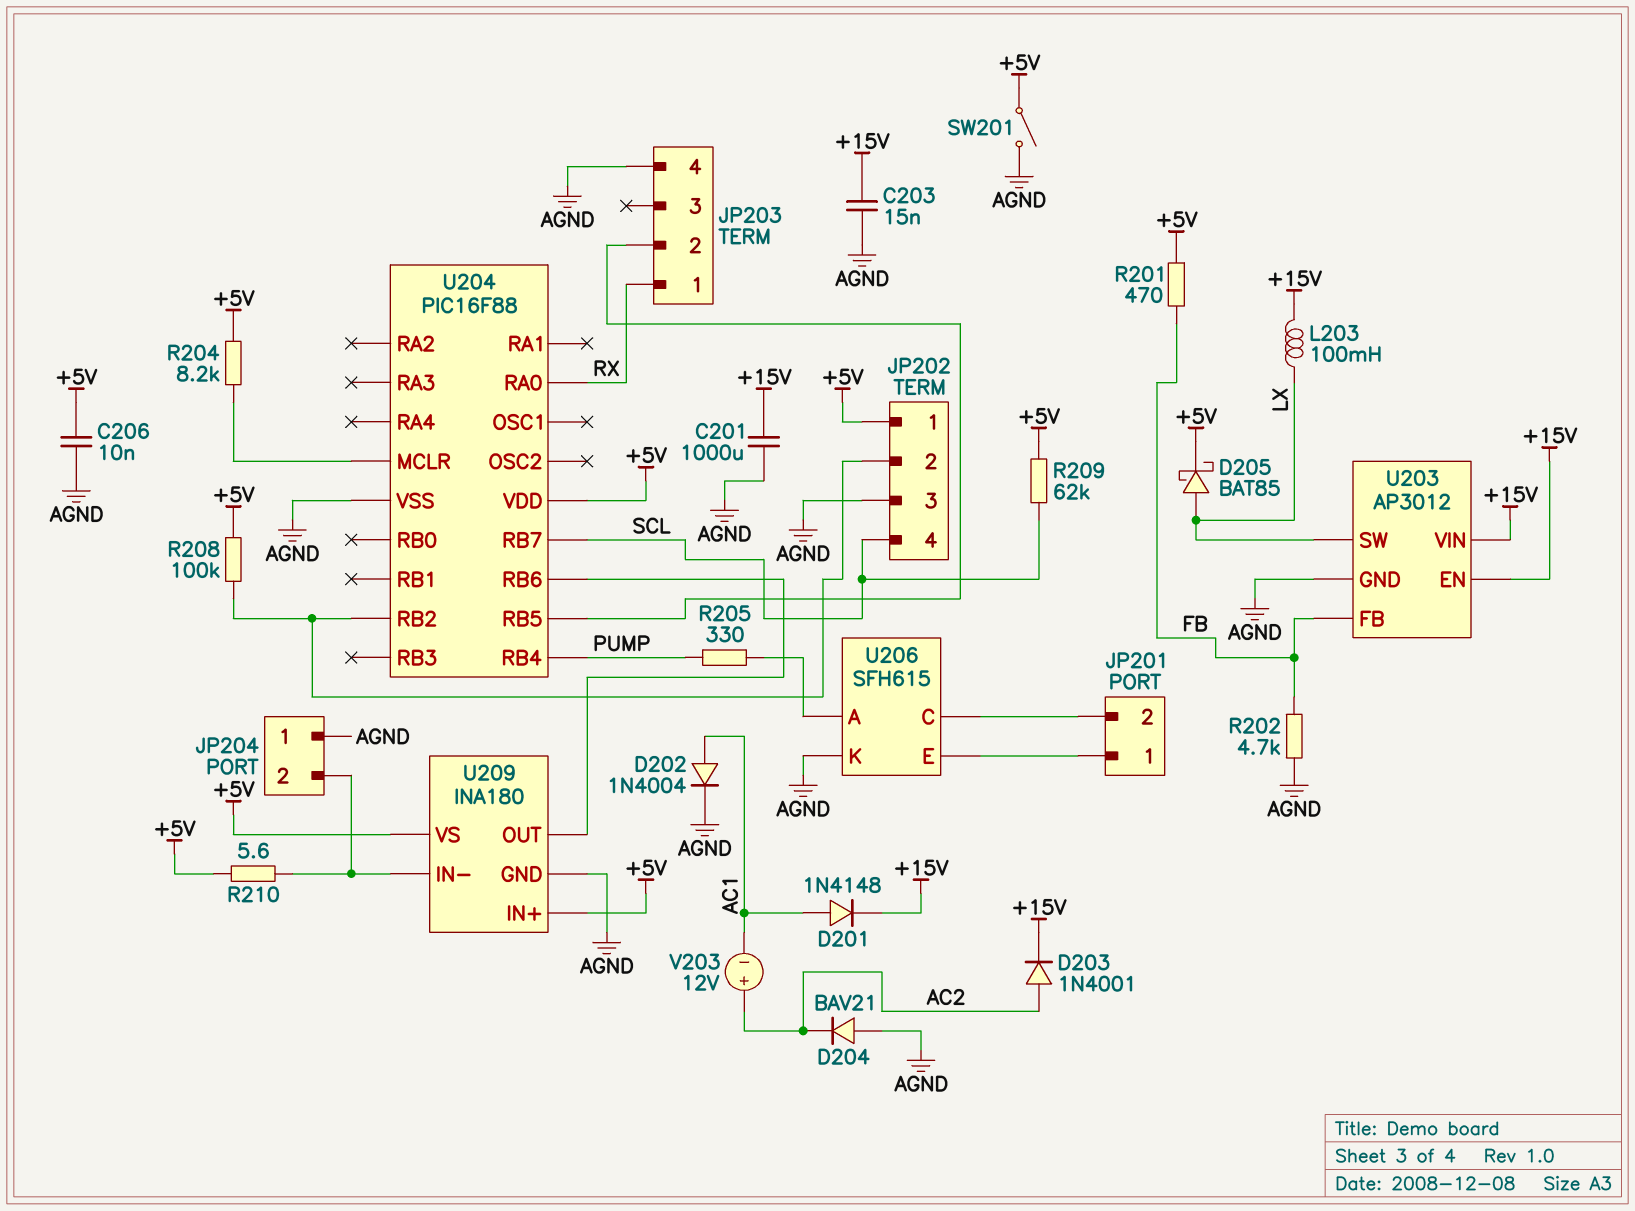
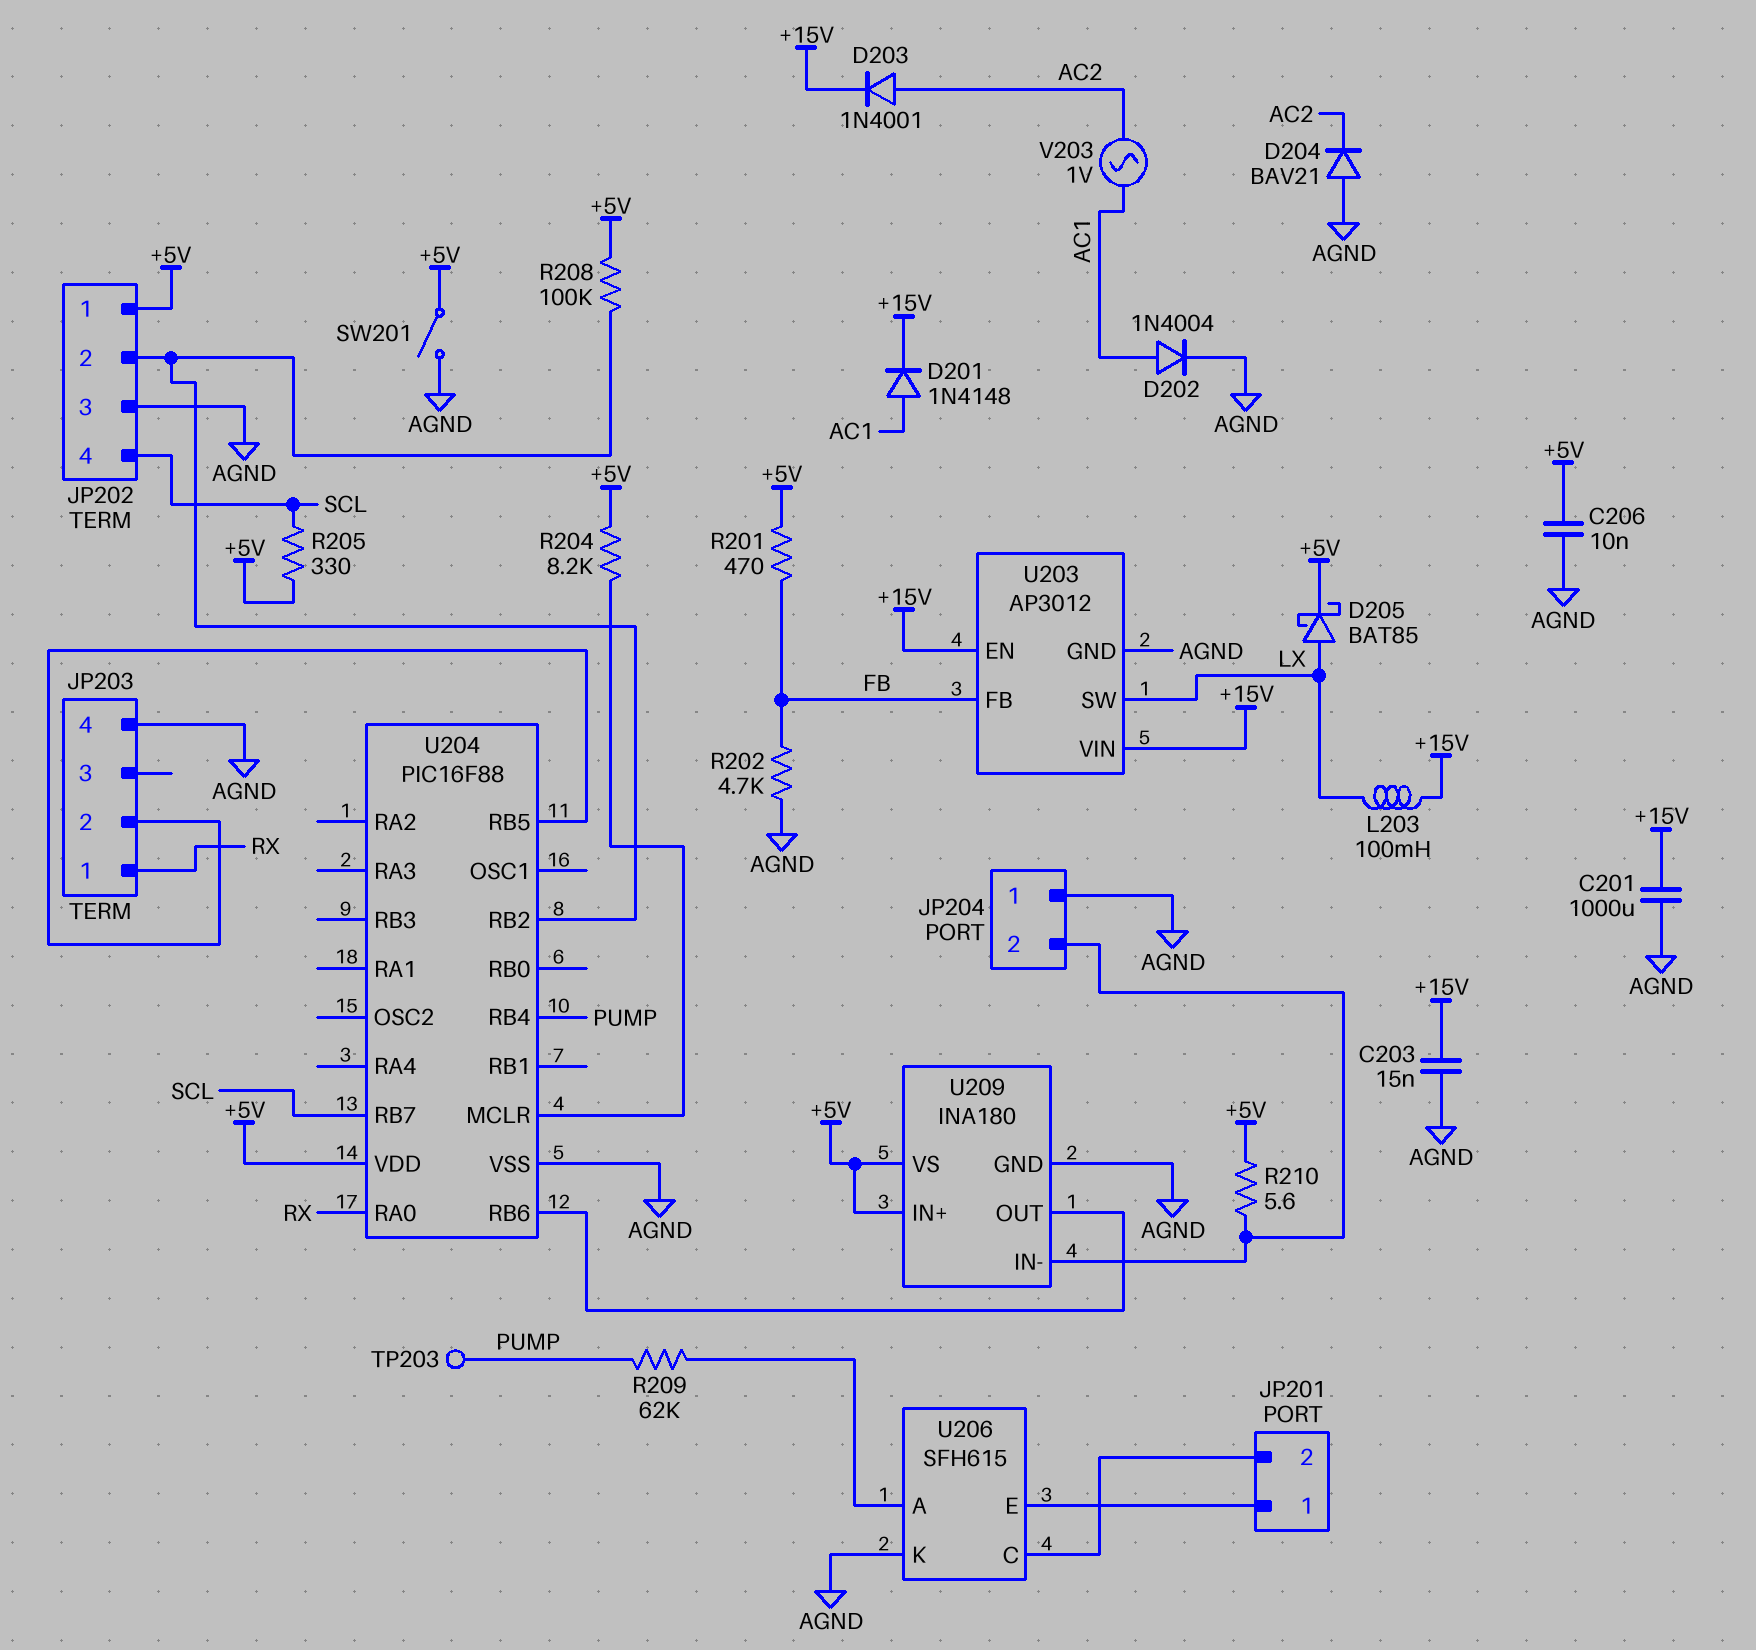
R205: 330 (PUMP, U206/A) -> 330 (+5V, SCL)
R209: 62k (+5V, SCL) -> 62k (PUMP, U206/A)
TP203: none -> test point (PUMP)
V203: 12V (plus AC2, minus AC1) -> AC 1V (AC1, AC2)

